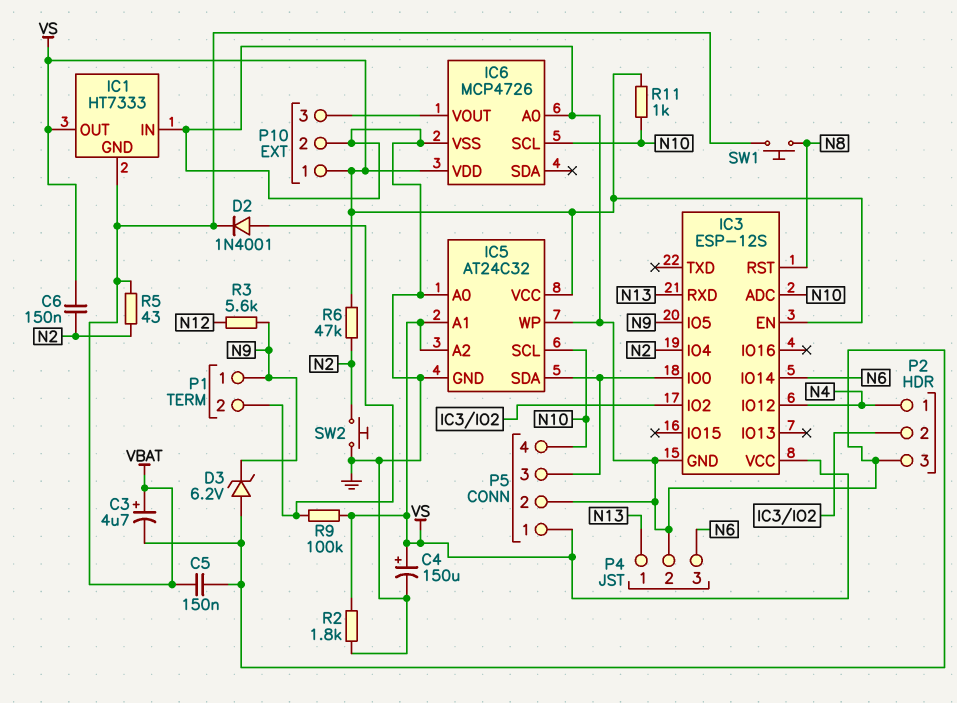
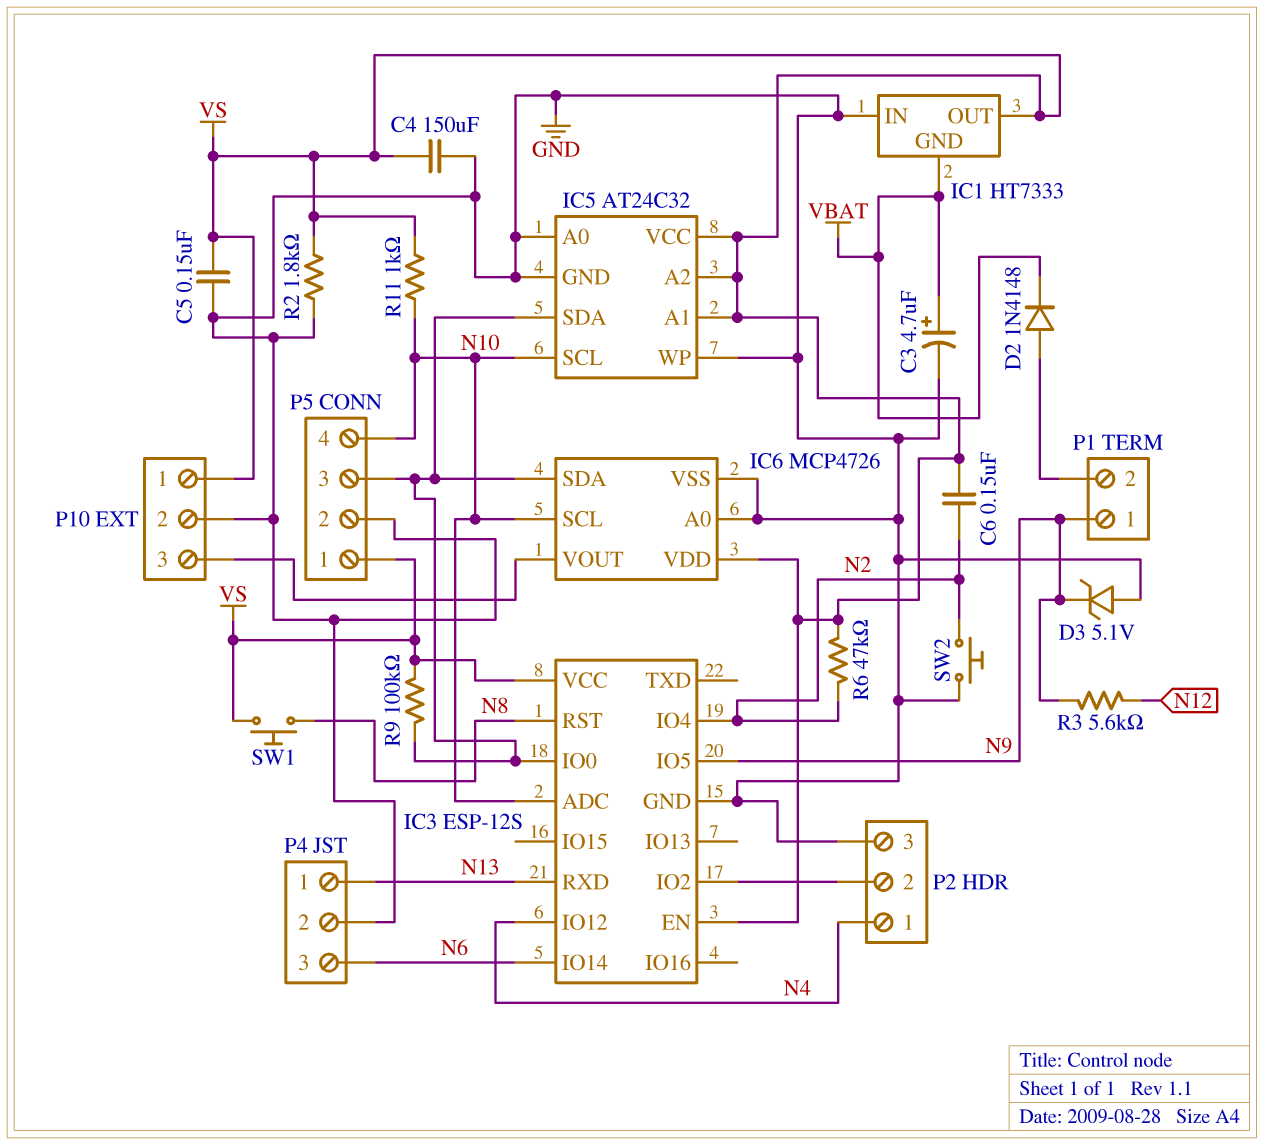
C4: 150uF (plus VS, minus GND) -> 150uF (GND, VS)
C5: 150nF (GND, VBAT) -> 150nF (GND, VS)
D2: diode 1N4001 (A P1/2, K VBAT) -> diode 1N4148 (A P1/2, K VBAT)
D3: zener 6.2V (A GND, K N9) -> zener 5.1V (A GND, K N9)
IC6 pin SDA: none -> IC3/IO0
R5: 43 (N2, VBAT) -> none
R9: 100k (P1/2, VS) -> 100k (IC3/IO0, VS)
SW1: button (N8, VBAT) -> button (N8, VS)

